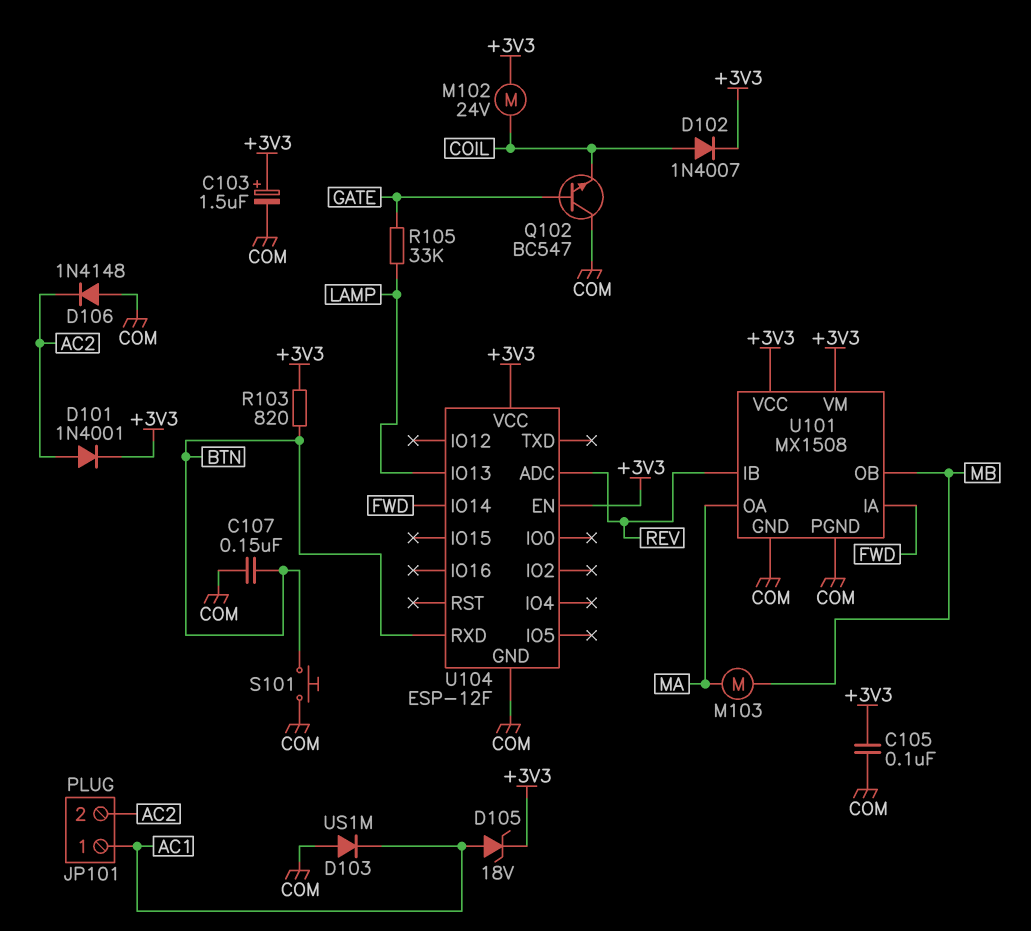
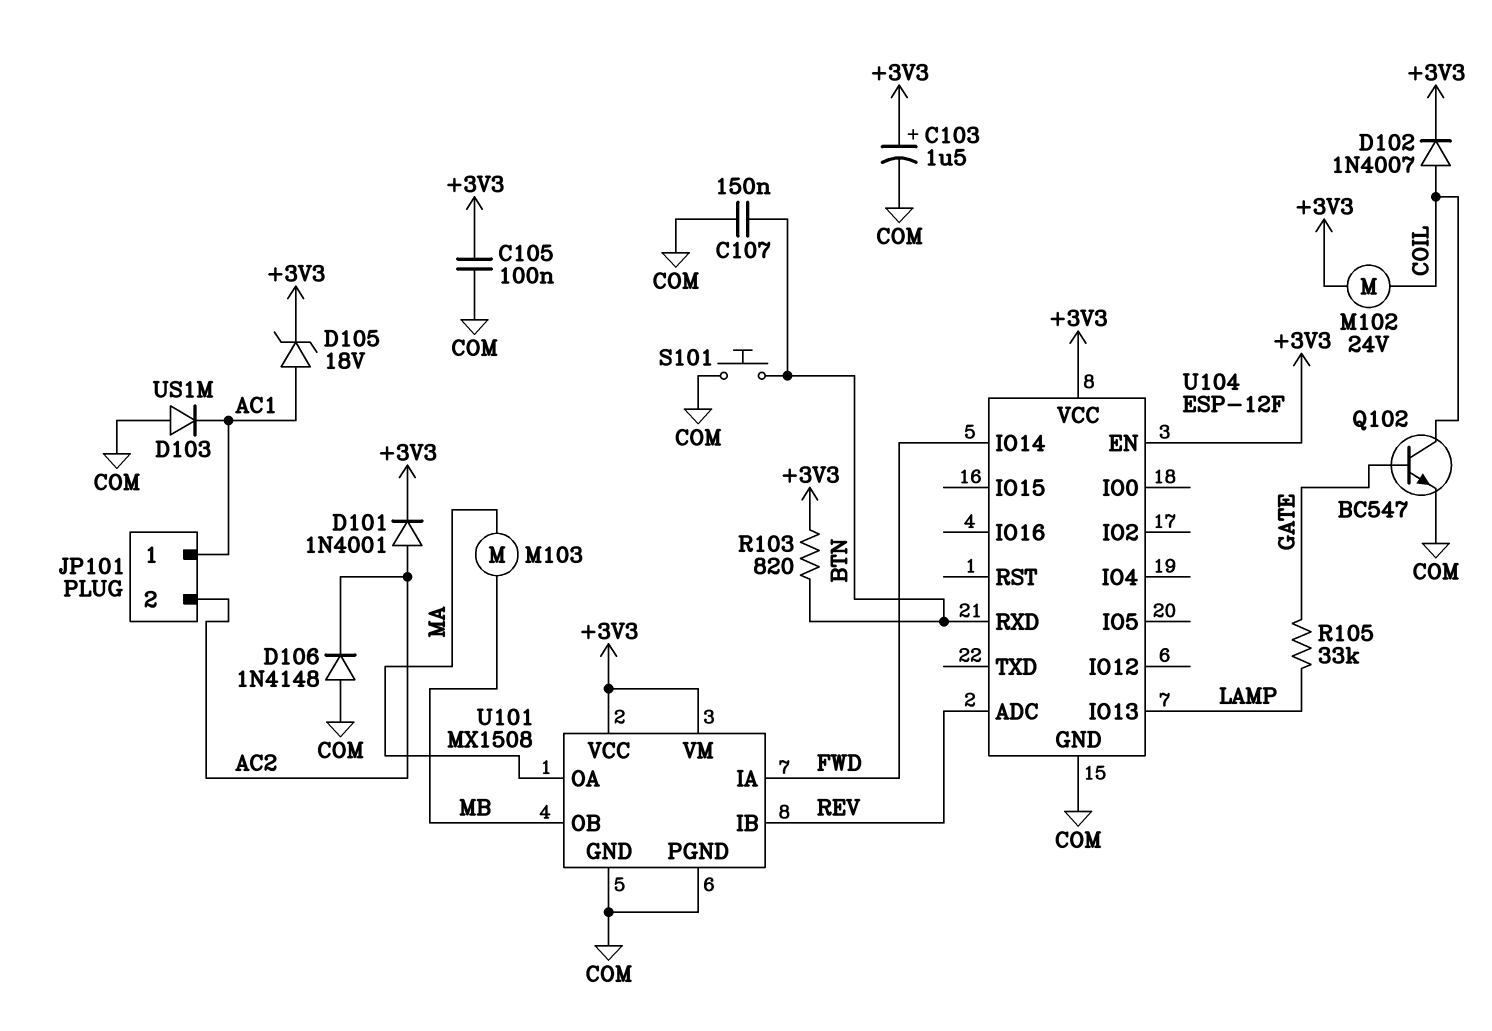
Q102: NPN BC547 (B GATE, C COM, E COIL) -> NPN BC547 (B GATE, C COIL, E COM)

